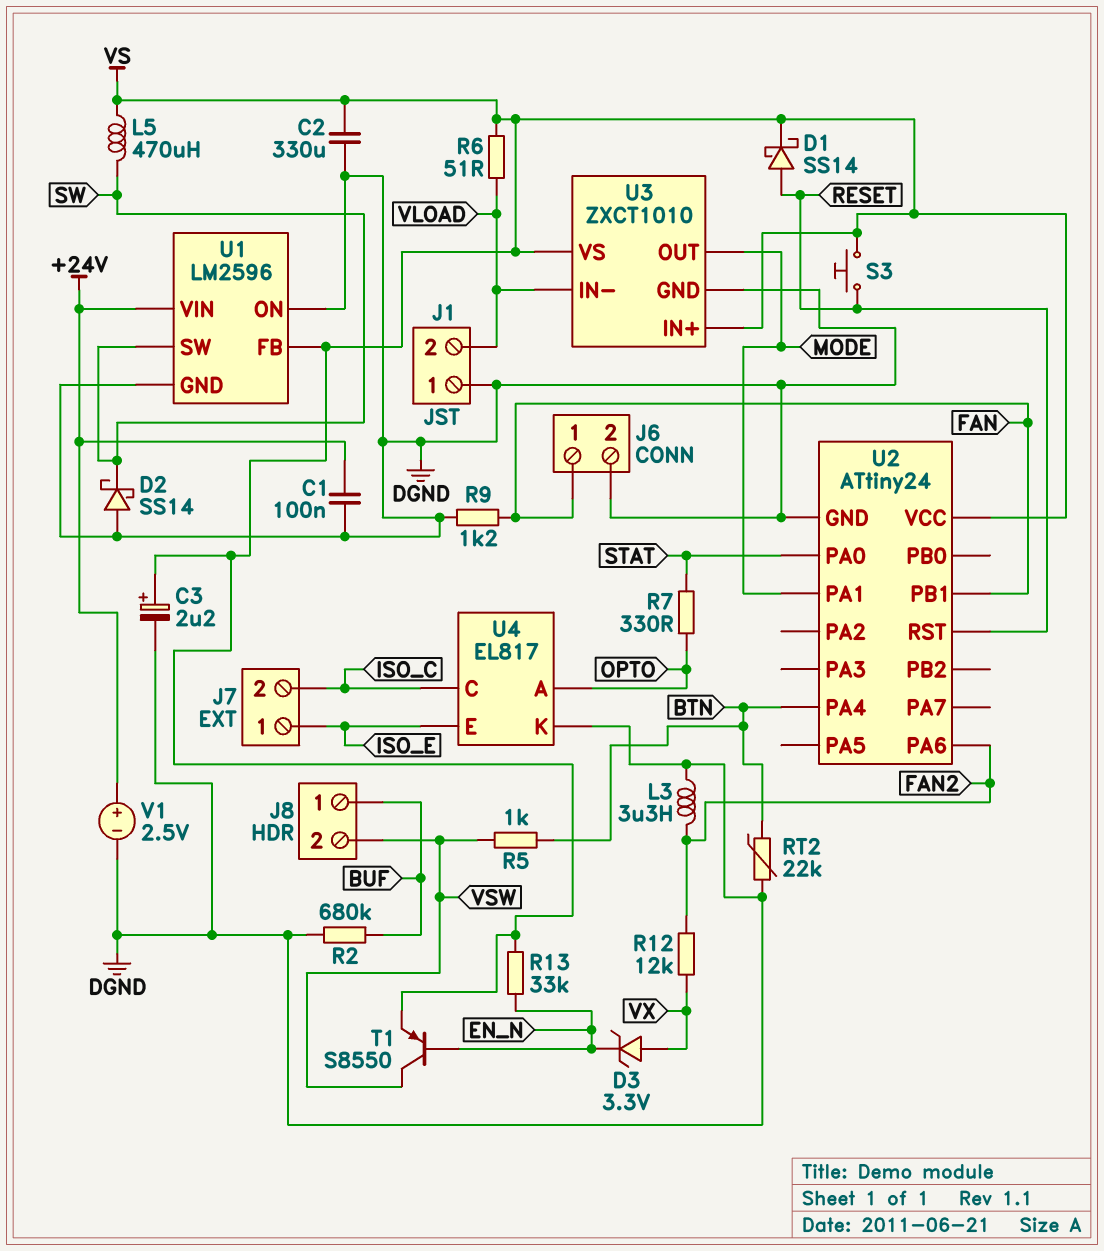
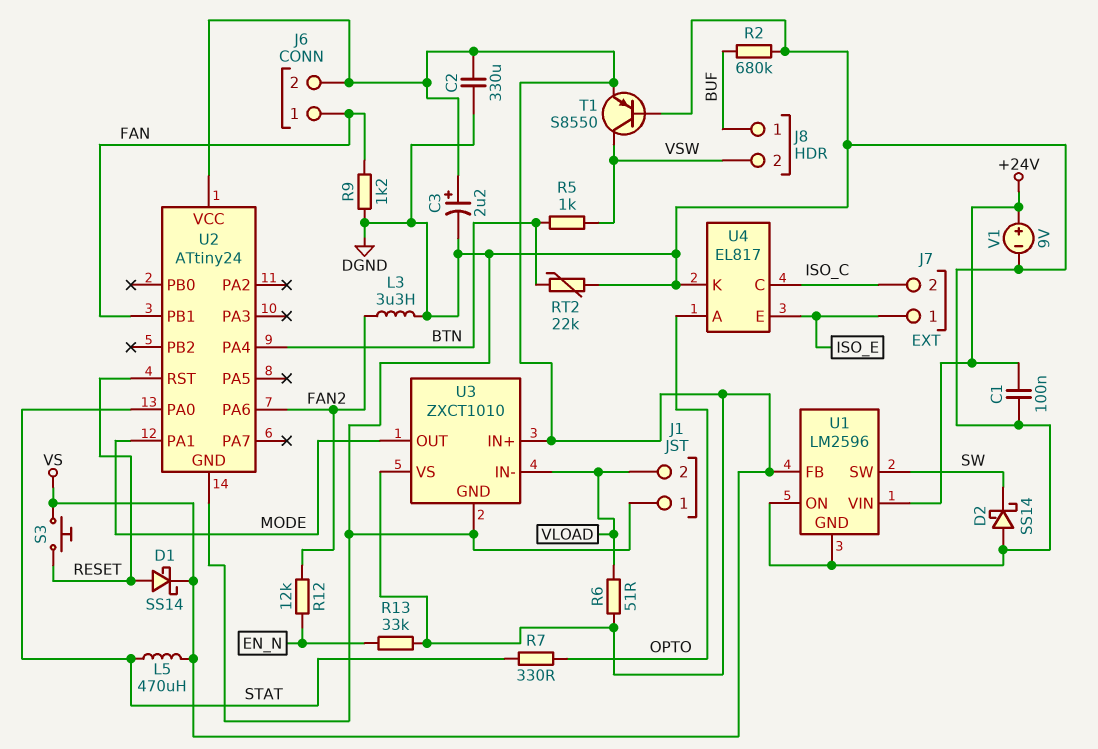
D3: zener 3.3V (A VX, K EN_N) -> none
J6 pin 2: DGND -> VS
L5: 470uH (SW, VS) -> 470uH (STAT, VS)
R12: 12k (FAN2, VX) -> 12k (EN_N, FAN2)
T1: PNP S8550 (B EN_N, C VSW, E VS) -> PNP S8550 (B DGND, C VSW, E VS)
V1: 2.5V (plus +24V, minus DGND) -> 9V (plus +24V, minus DGND)

